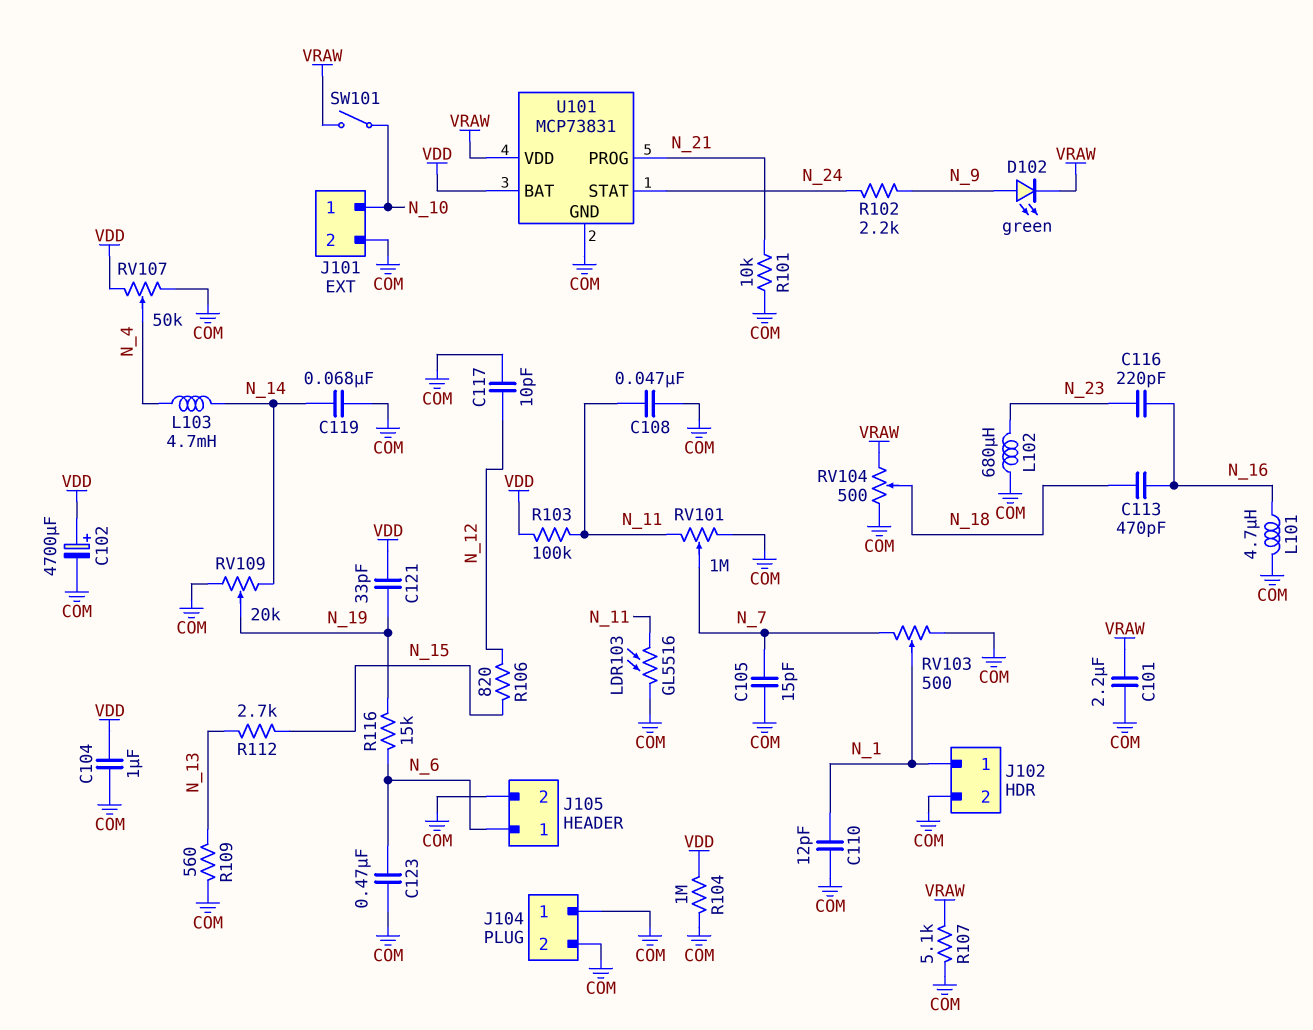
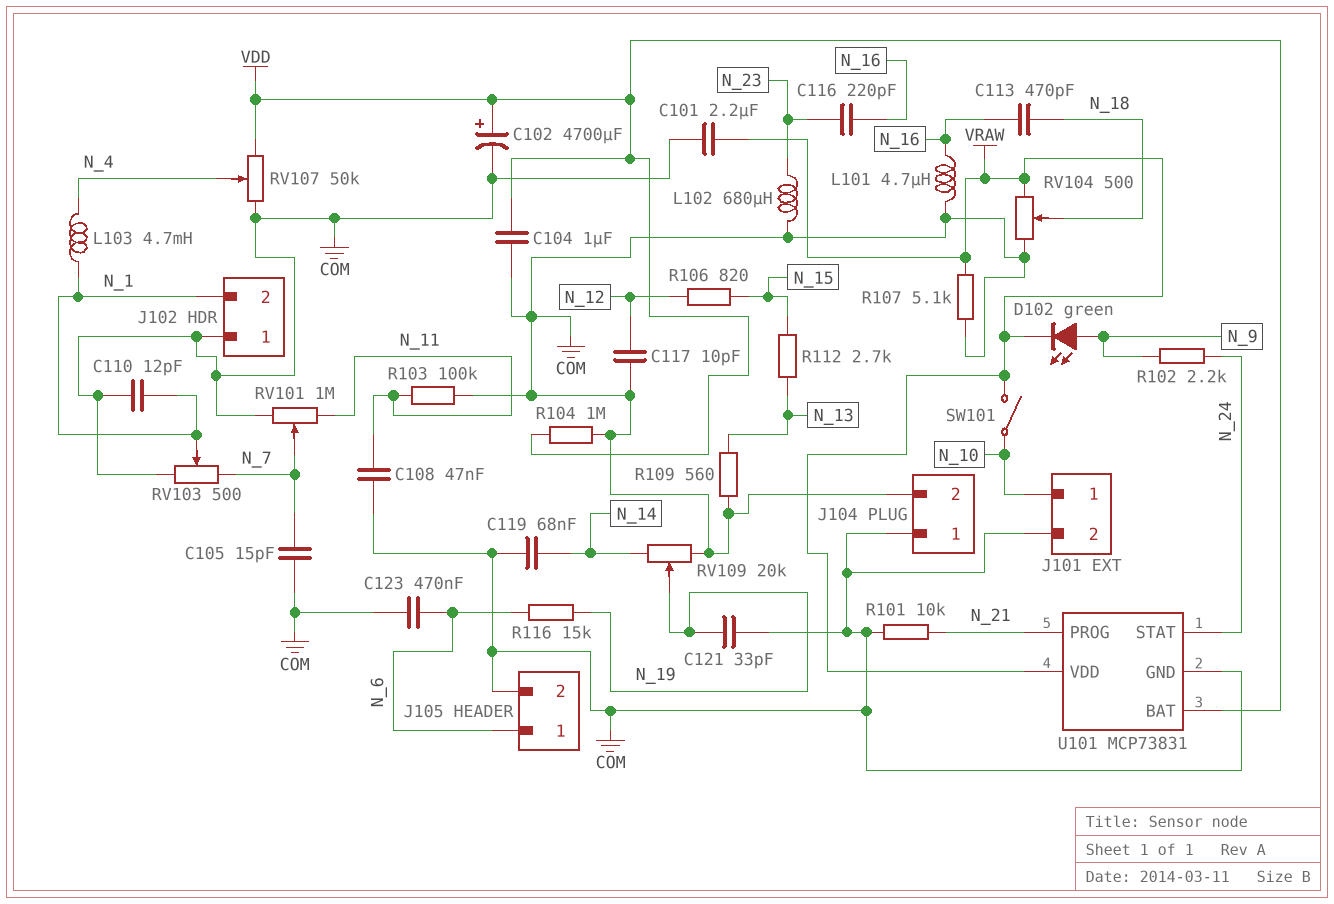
C121: 33pF (N_19, VDD) -> 33pF (COM, N_19)
J102 pin 1: N_1 -> COM
J102 pin 2: COM -> N_1
L103: 4.7mH (N_4, N_14) -> 4.7mH (N_1, N_4)
LDR103: GL5516 (COM, N_11) -> none
R103: 100k (N_11, VDD) -> 100k (COM, N_11)

